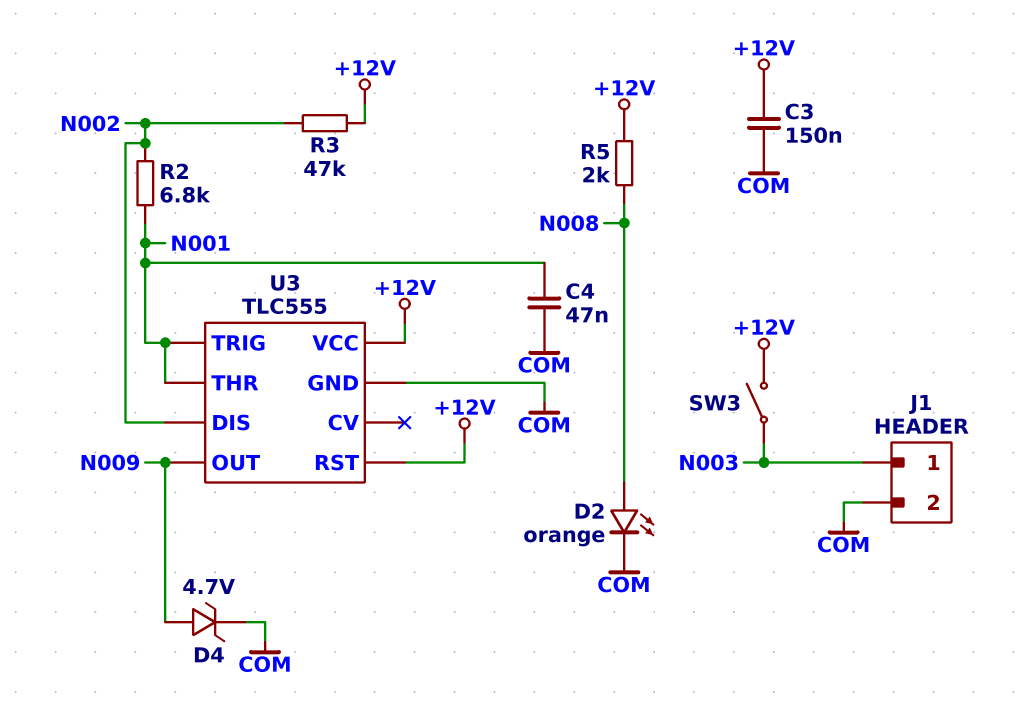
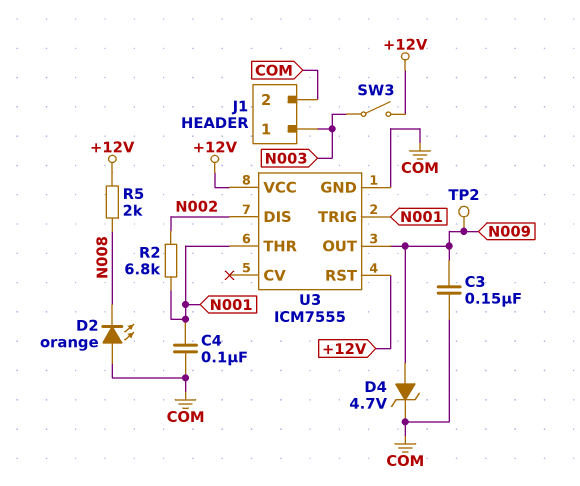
C3: 150nF (+12V, COM) -> 150nF (COM, N009)
C4: 47nF (COM, N001) -> 100nF (COM, N001)
D2: LED orange (A N008, K COM) -> LED orange (A COM, K N008)
R3: 47k (+12V, N002) -> none
TP2: none -> test point (N009)
U3: TLC555 -> ICM7555

